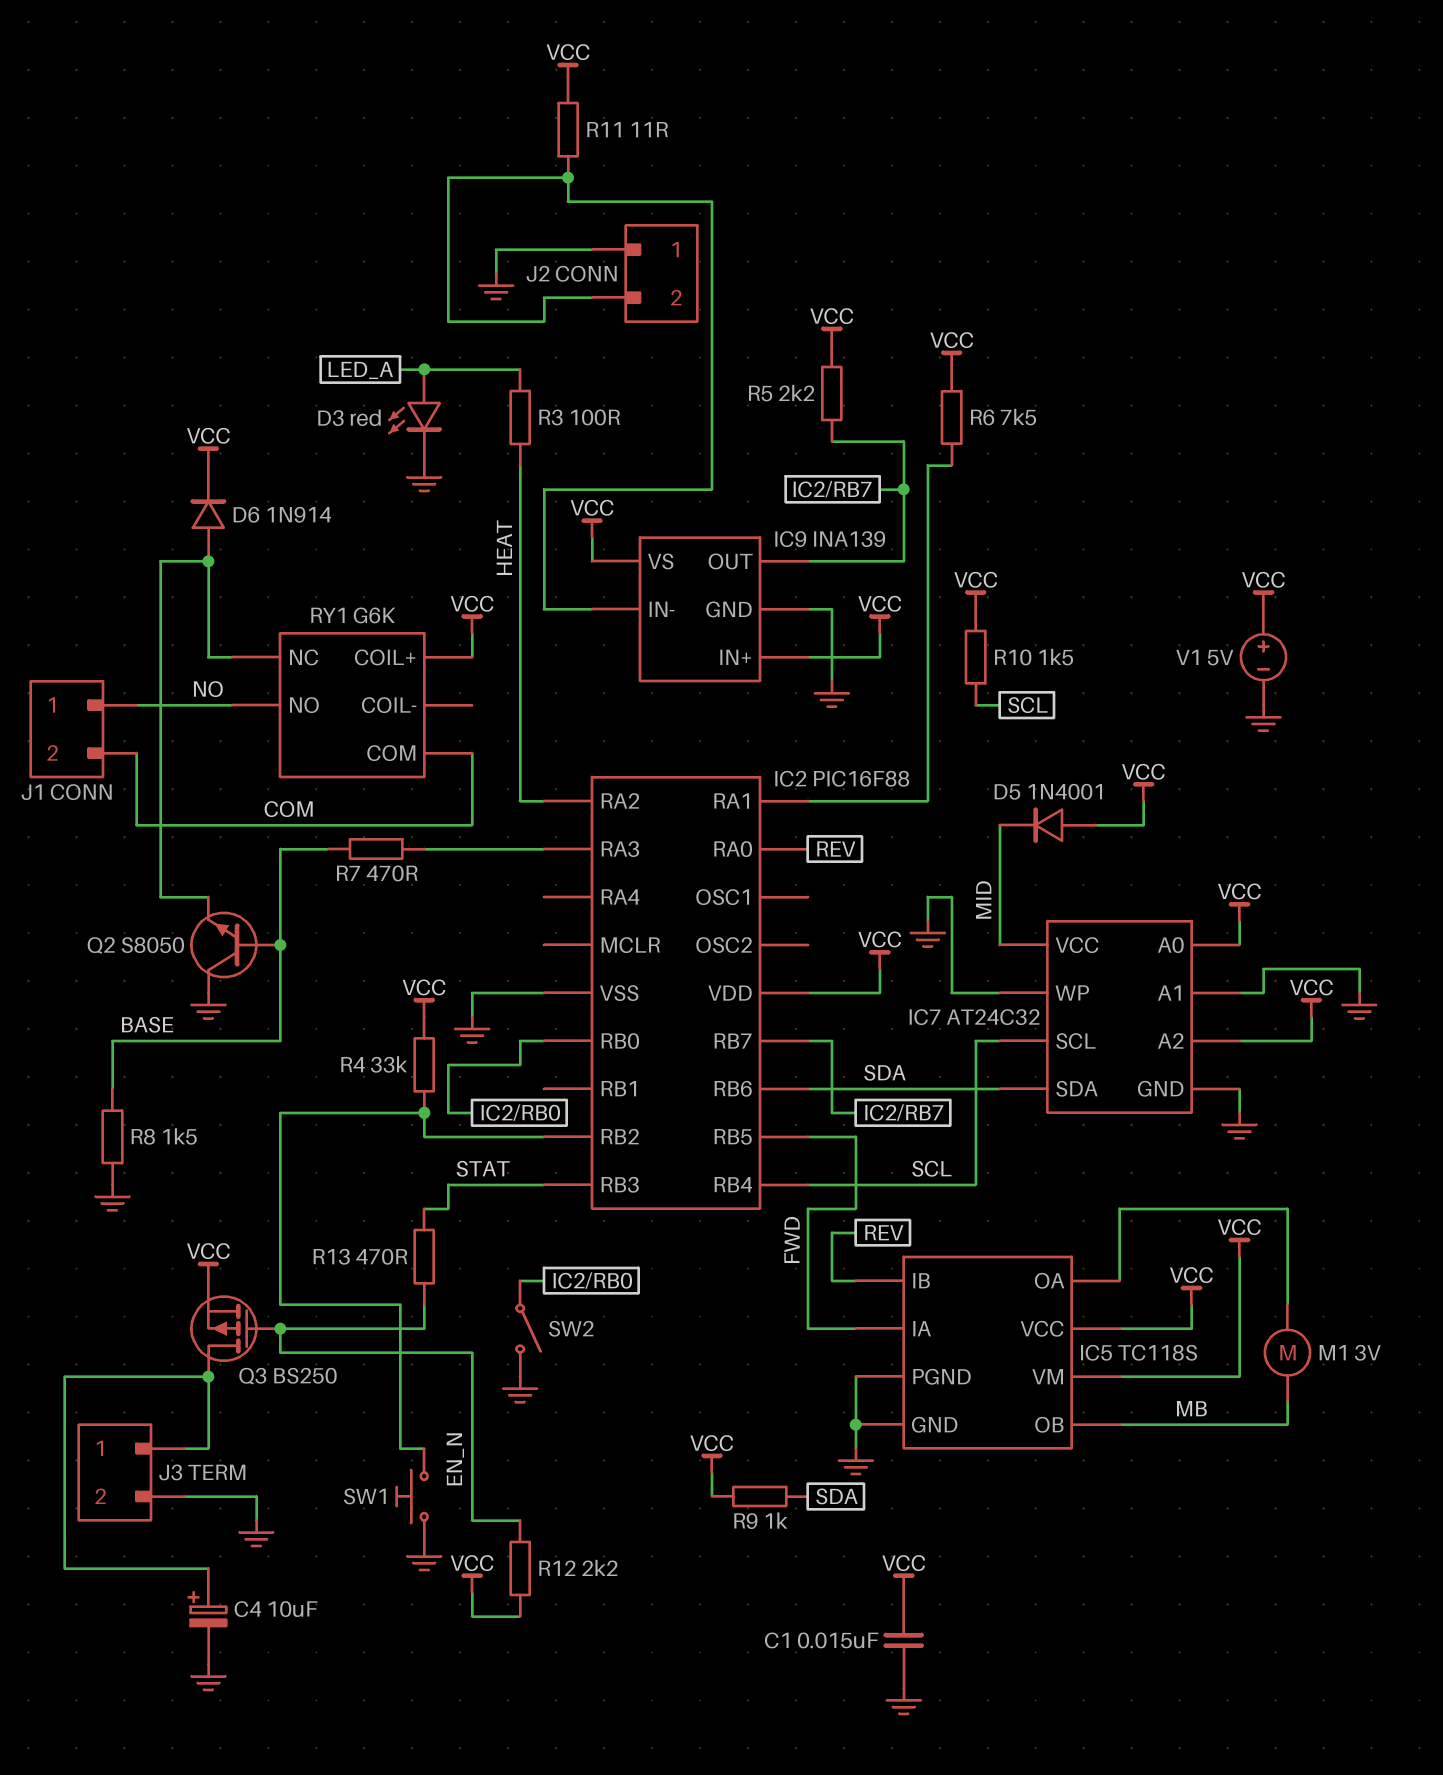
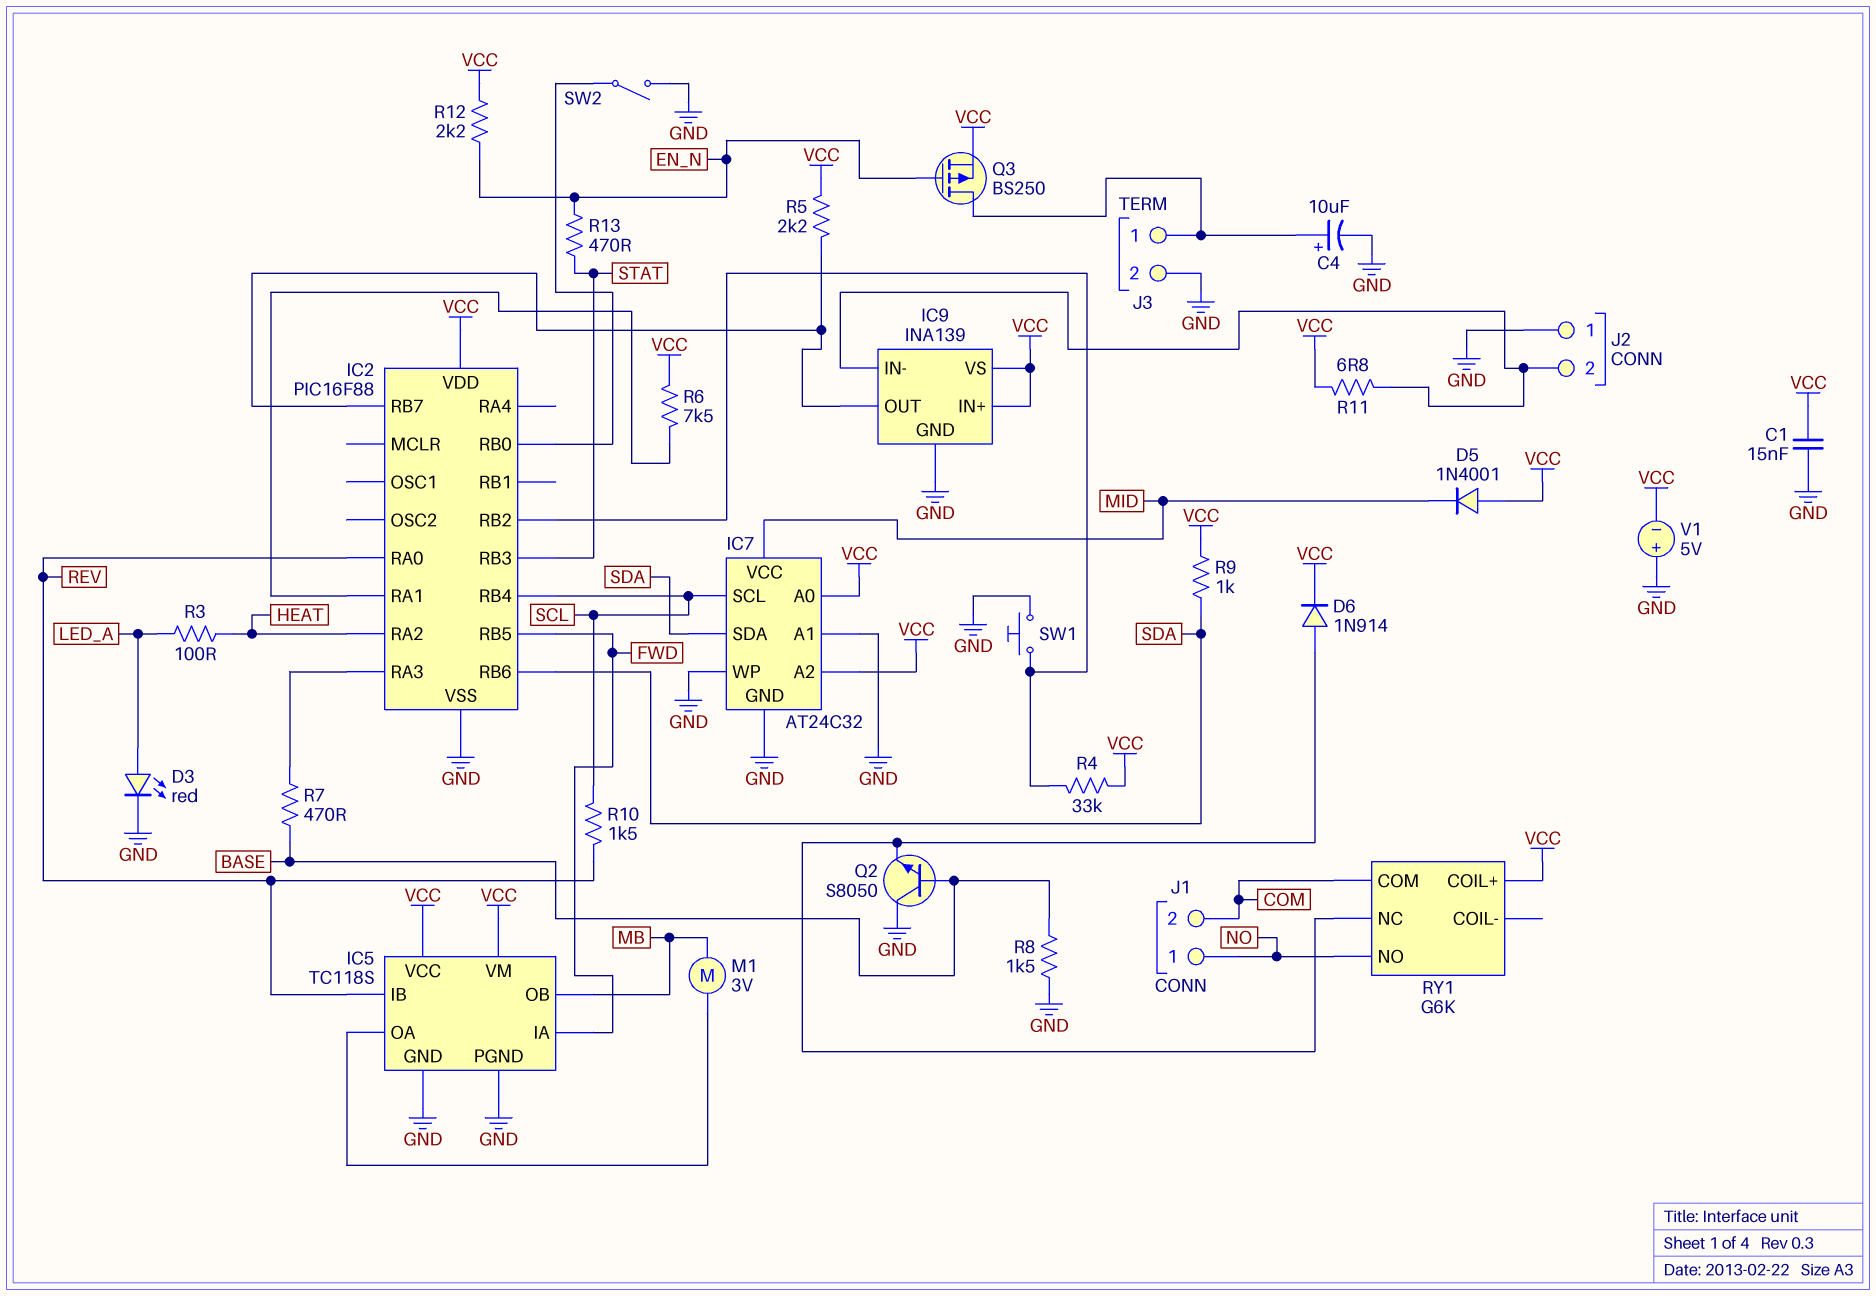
R10: 1.5k (SCL, VCC) -> 1.5k (REV, SCL)
R11: 11 (IC9/IN-, VCC) -> 6.8 (IC9/IN-, VCC)
V1: 5V (plus VCC, minus GND) -> 5V (plus GND, minus VCC)

